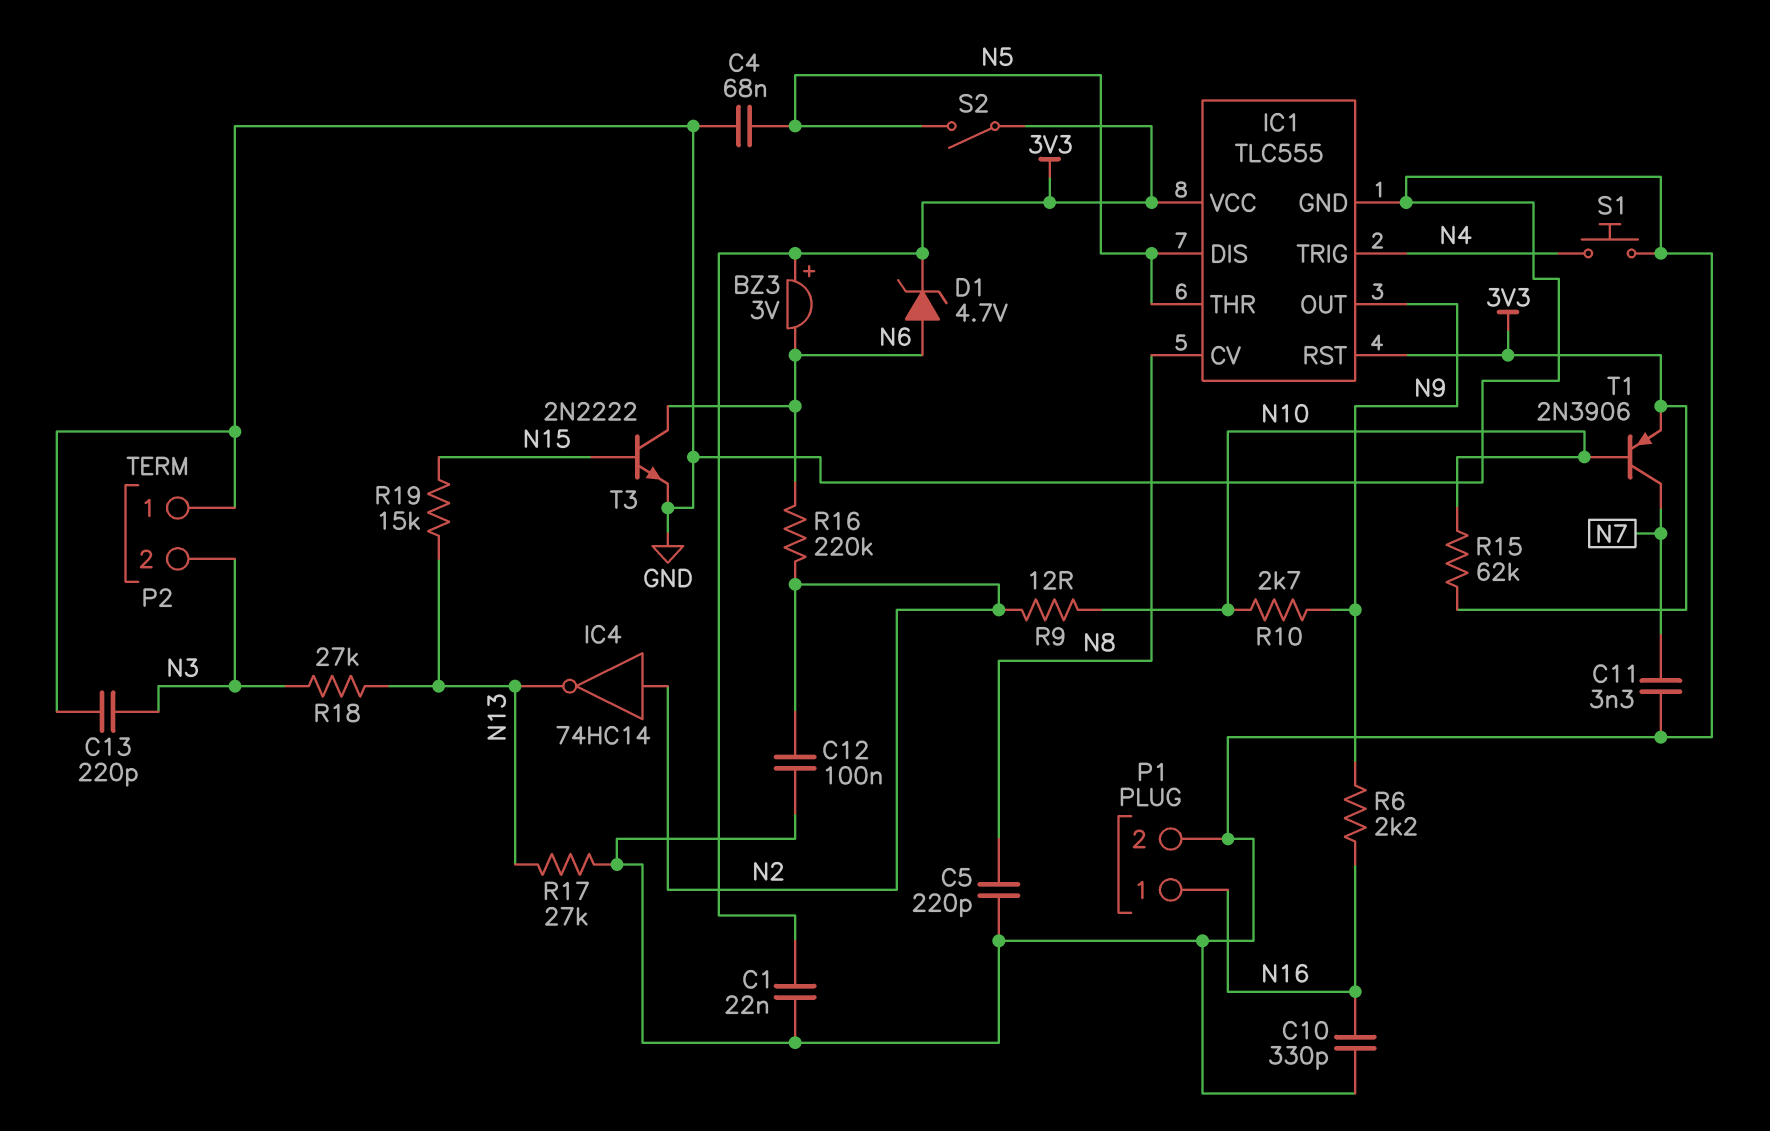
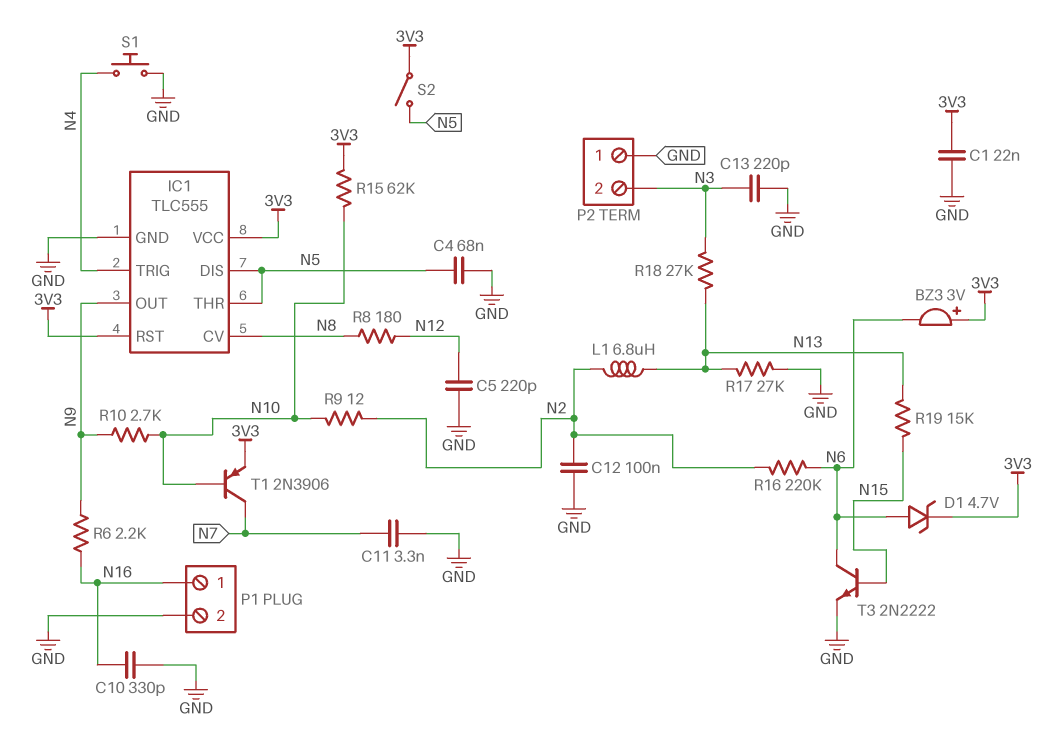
C5: 220pF (GND, N8) -> 220pF (GND, N12)
IC4: NOT 74HC14 (in N2, out N13) -> none
L1: none -> 6.8uH (N2, N13)
R8: none -> 180 (N8, N12)

